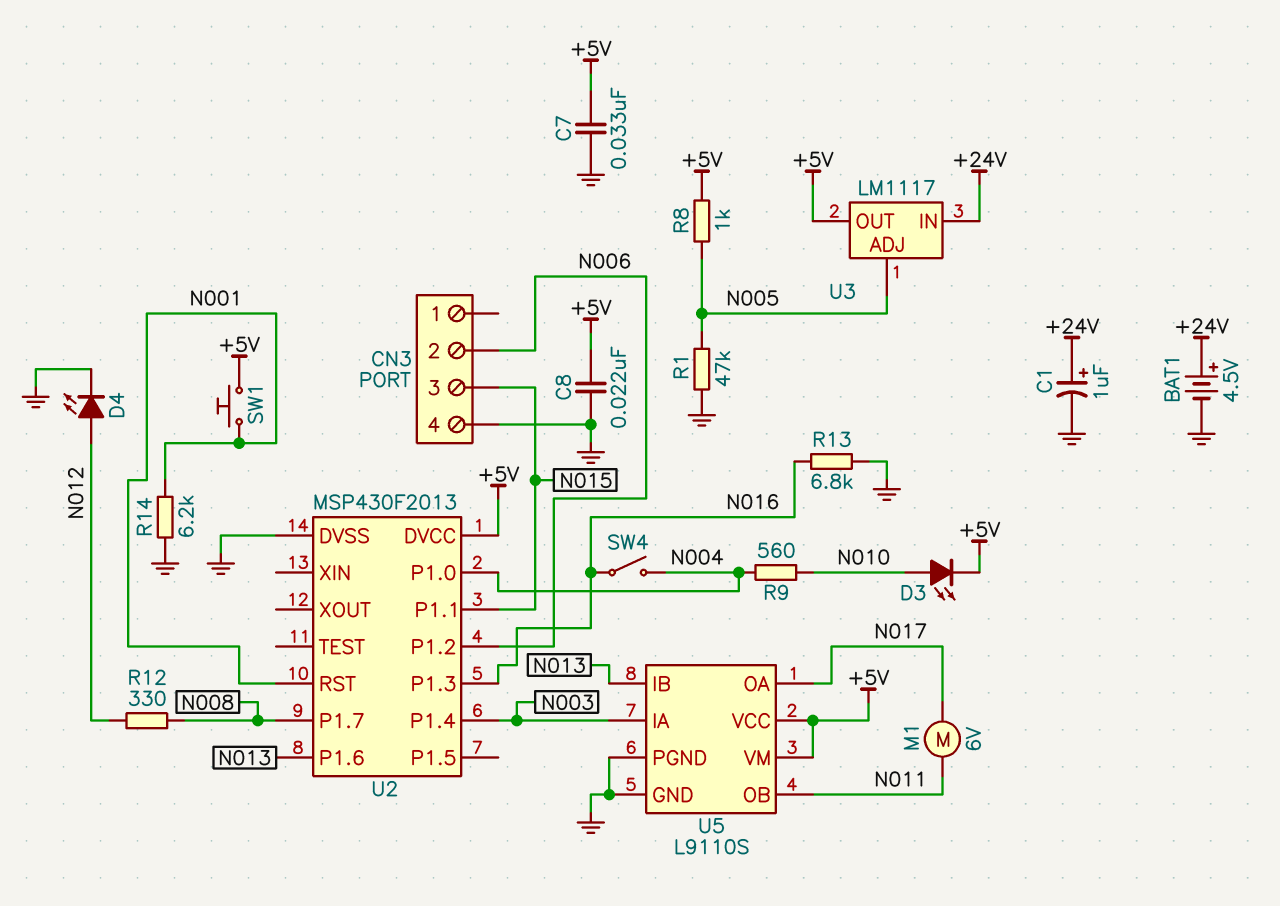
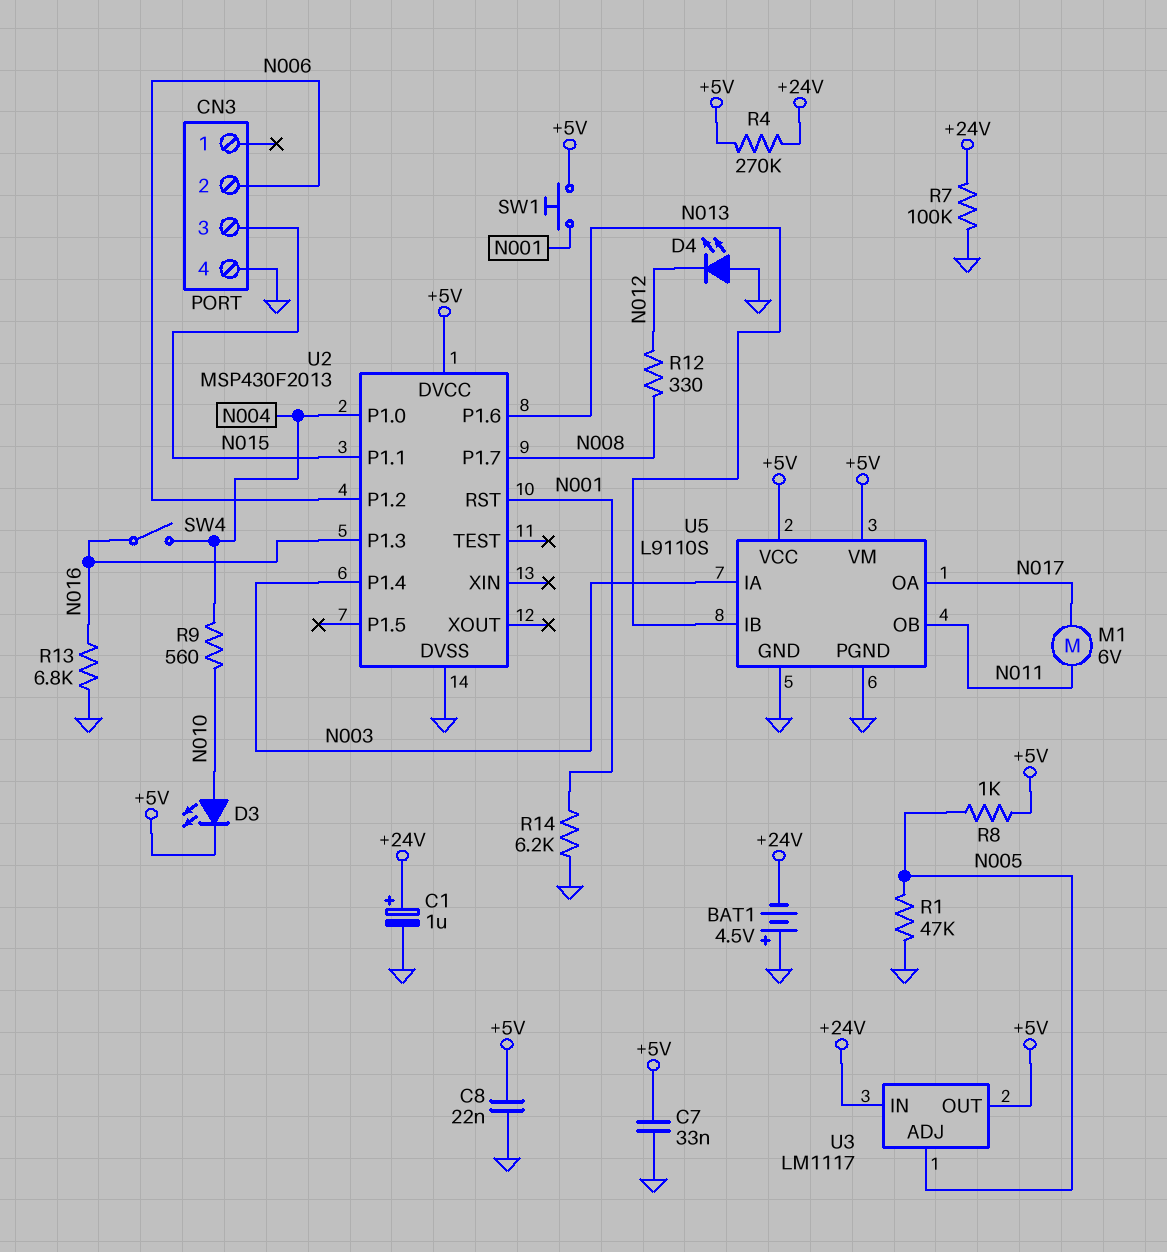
BAT1: 4.5V (plus +24V, minus GND) -> 4.5V (plus GND, minus +24V)
D4: LED (A N012, K GND) -> LED (A GND, K N012)
R4: none -> 270k (+5V, +24V)
R7: none -> 100k (+24V, GND)

